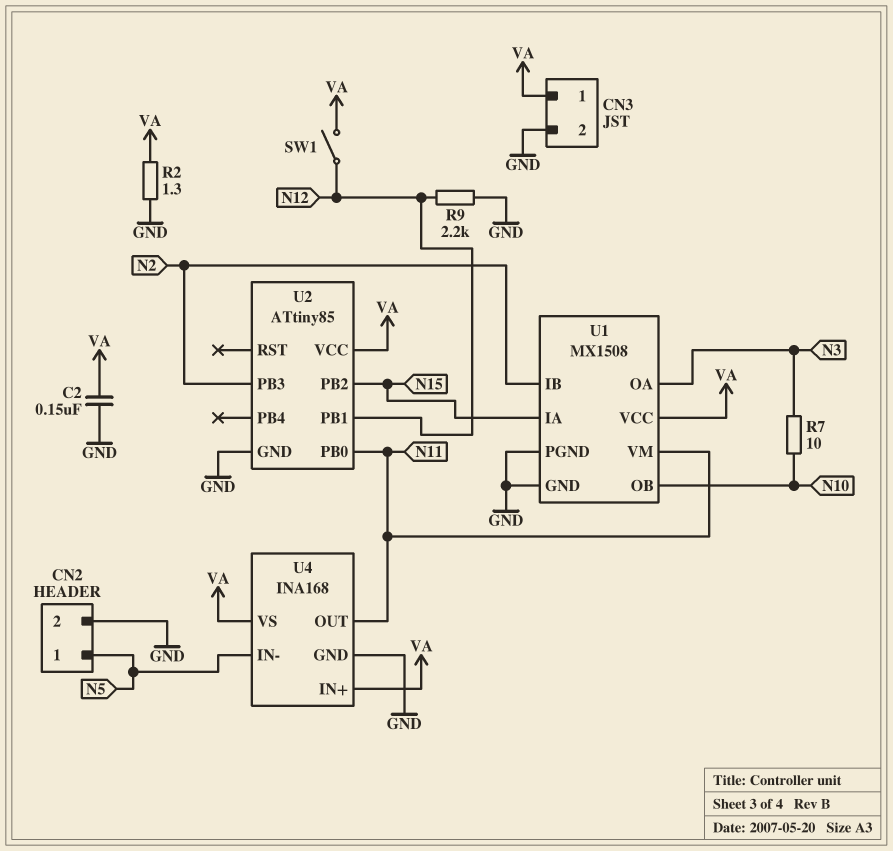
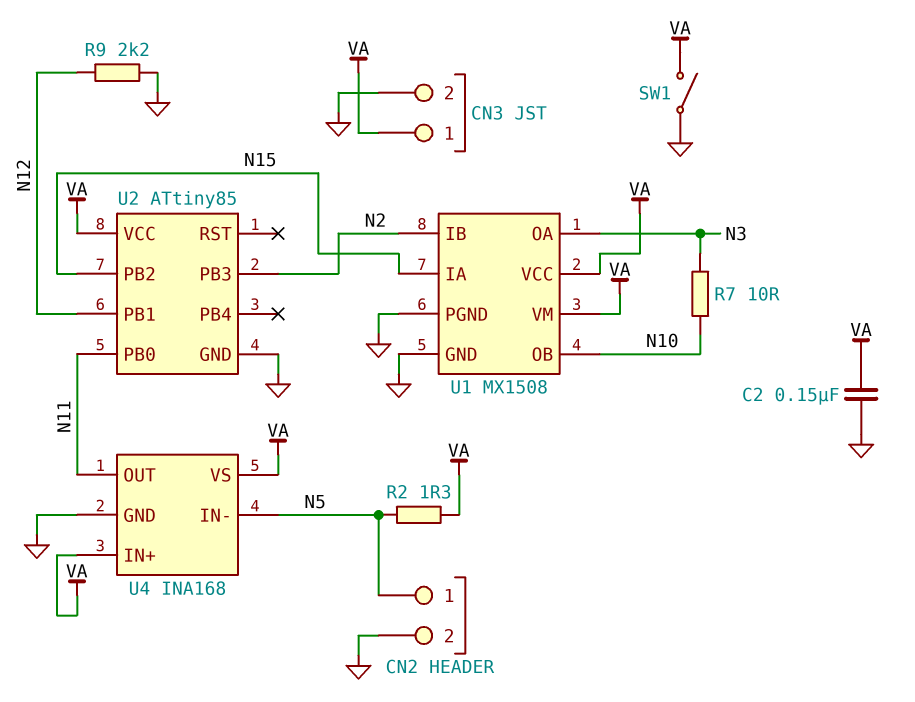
R2: 1.3 (GND, VA) -> 1.3 (N5, VA)
SW1: switch (N12, VA) -> switch (GND, VA)
U1 pin VM: N11 -> VA

